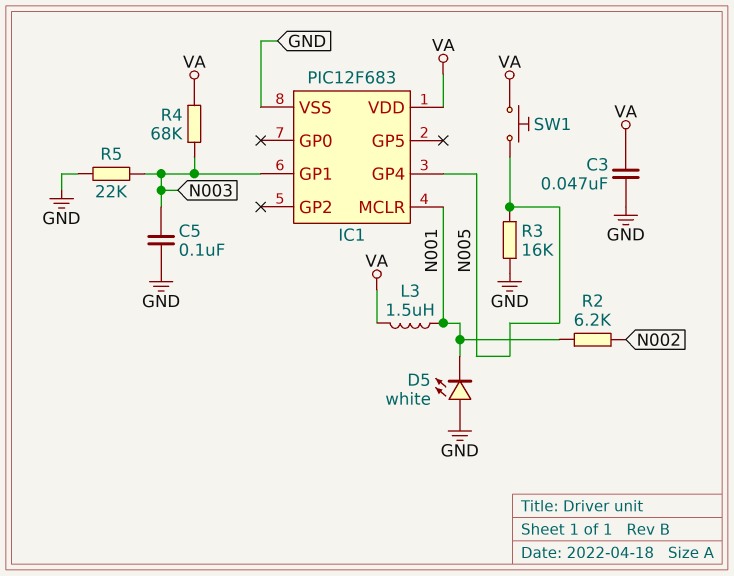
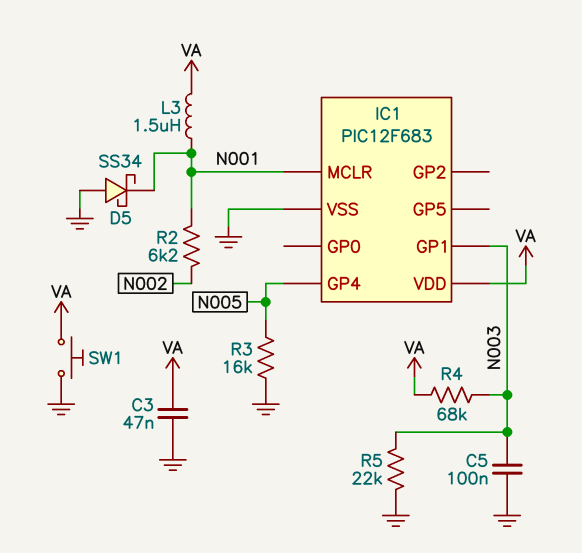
D5: LED white (A GND, K N001) -> schottky SS34 (A GND, K N001)
SW1: button (N005, VA) -> button (GND, VA)

